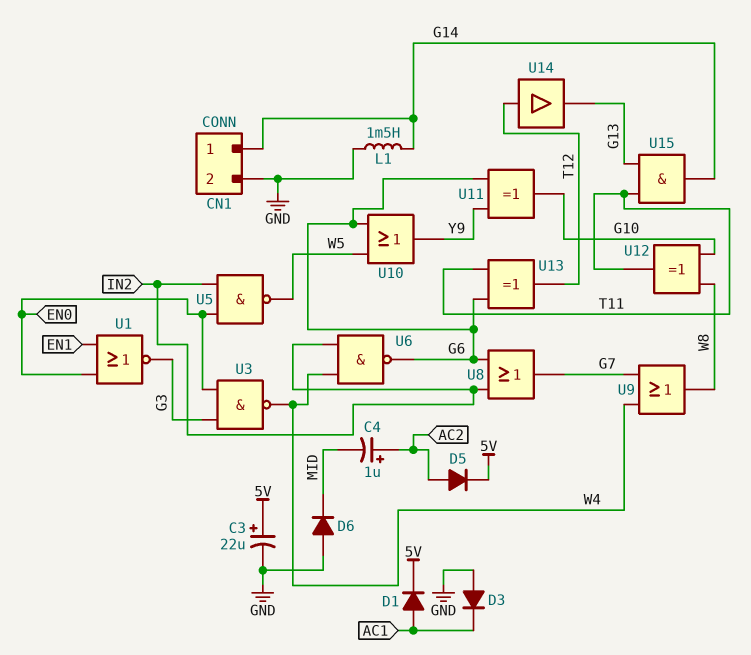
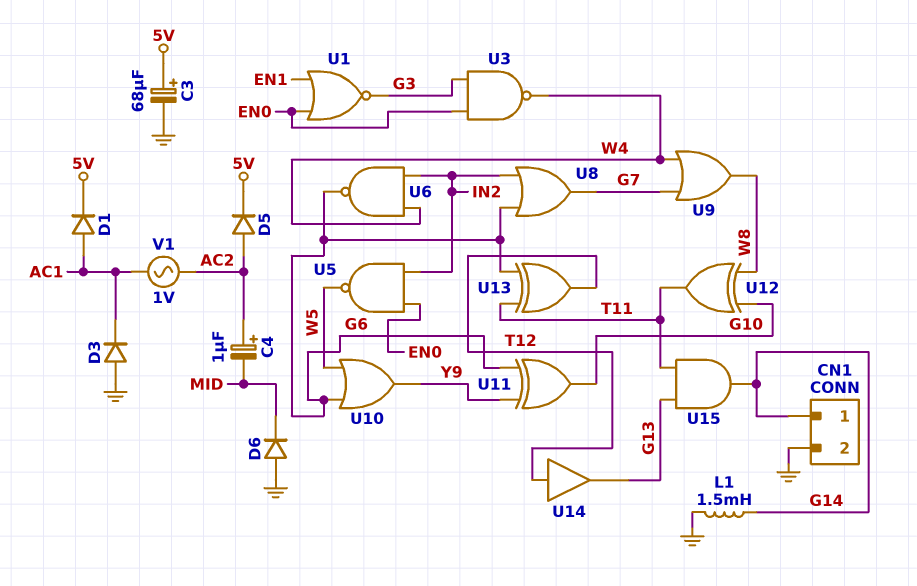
C3: 22uF (plus 5V, minus GND) -> 68uF (plus 5V, minus GND)
V1: none -> AC 1V (AC1, AC2)

